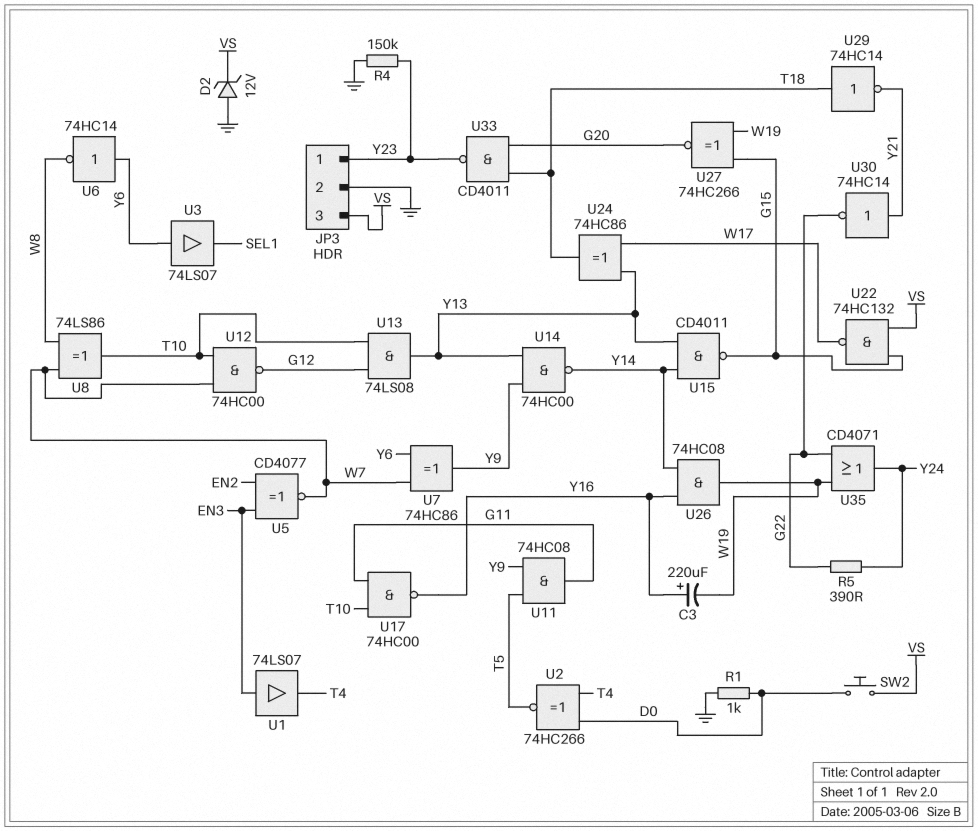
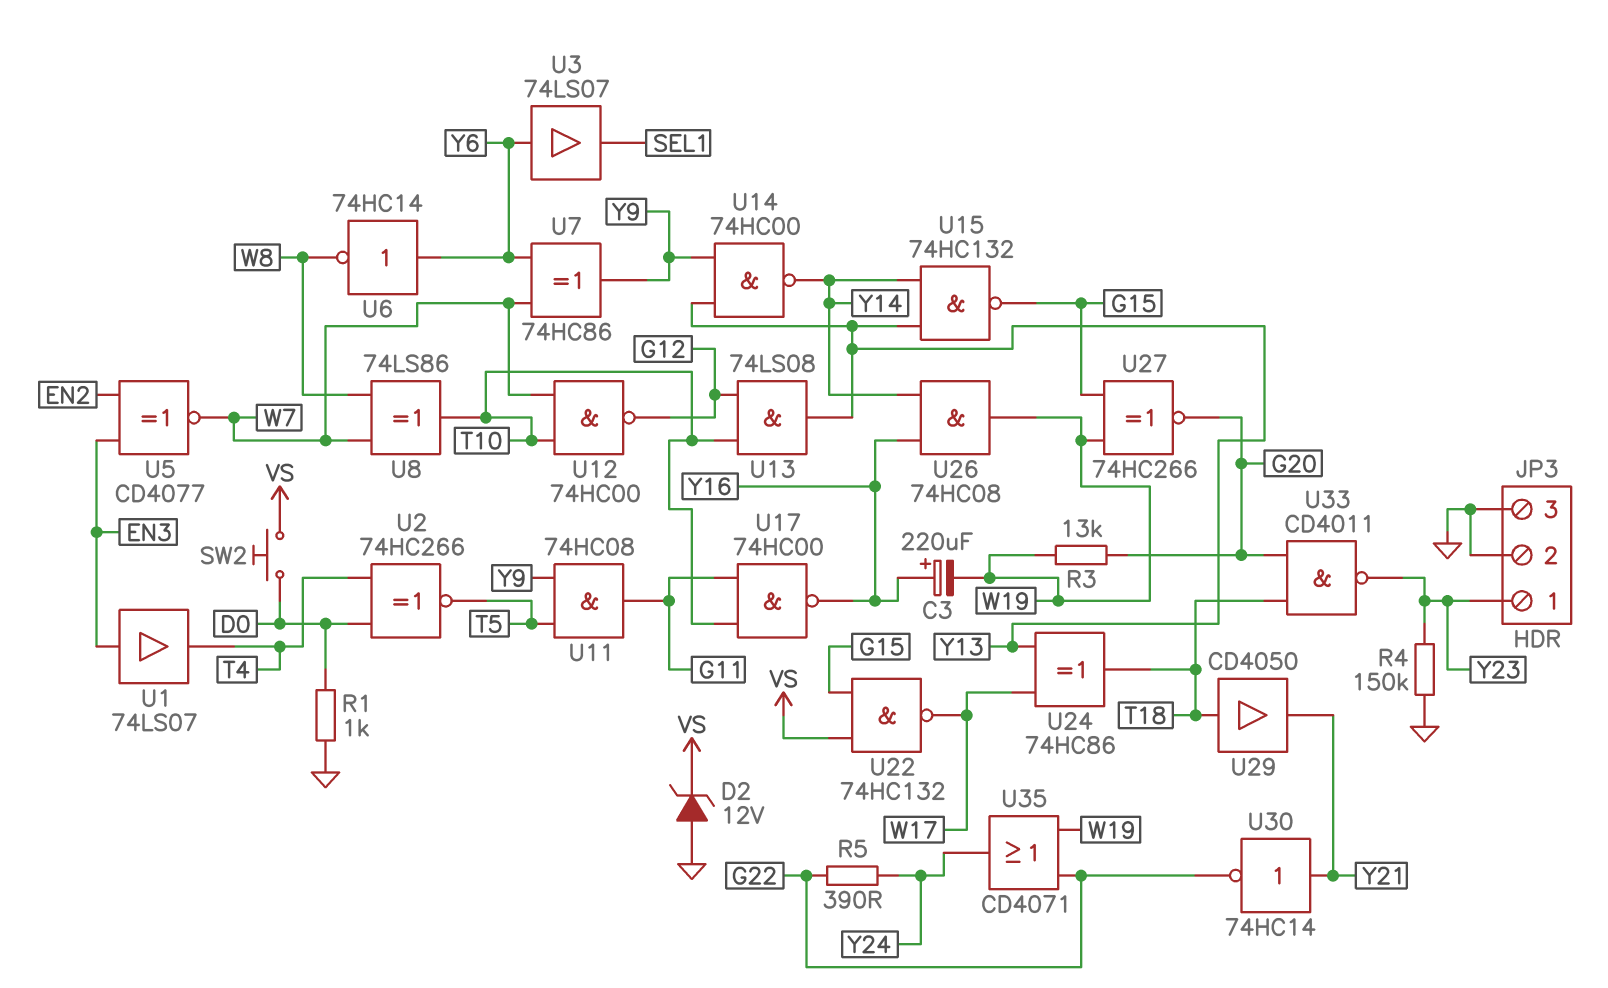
JP3 pin 3: VS -> GND
R3: none -> 13k (G20, W19)
U15: NAND CD4011 (in Y13, in Y14, out G15) -> NAND 74HC132 (in Y13, in Y14, out G15)
U29: NOT 74HC14 (in T18, out Y21) -> buffer CD4050 (in T18, out Y21)

